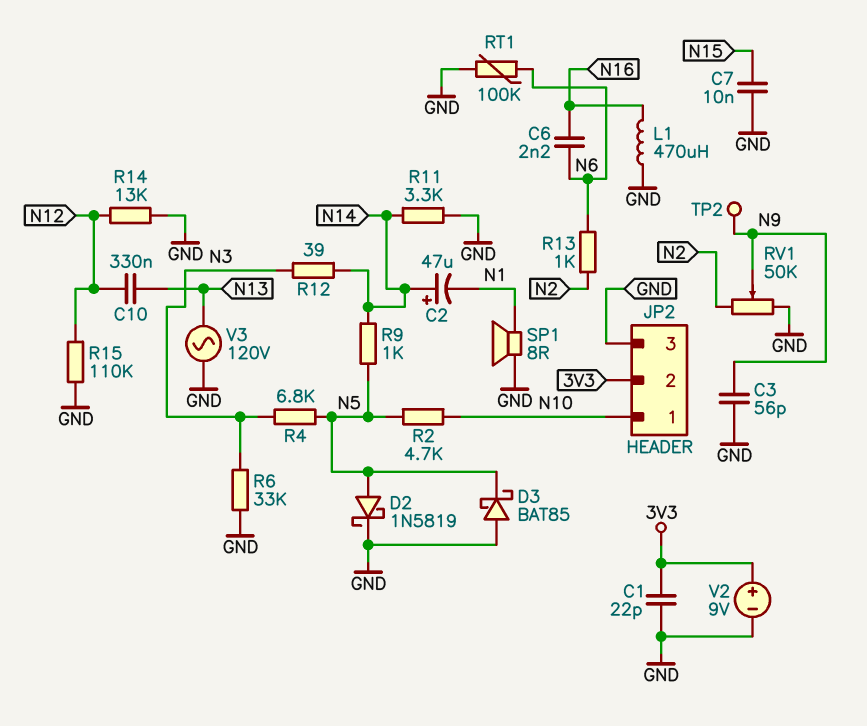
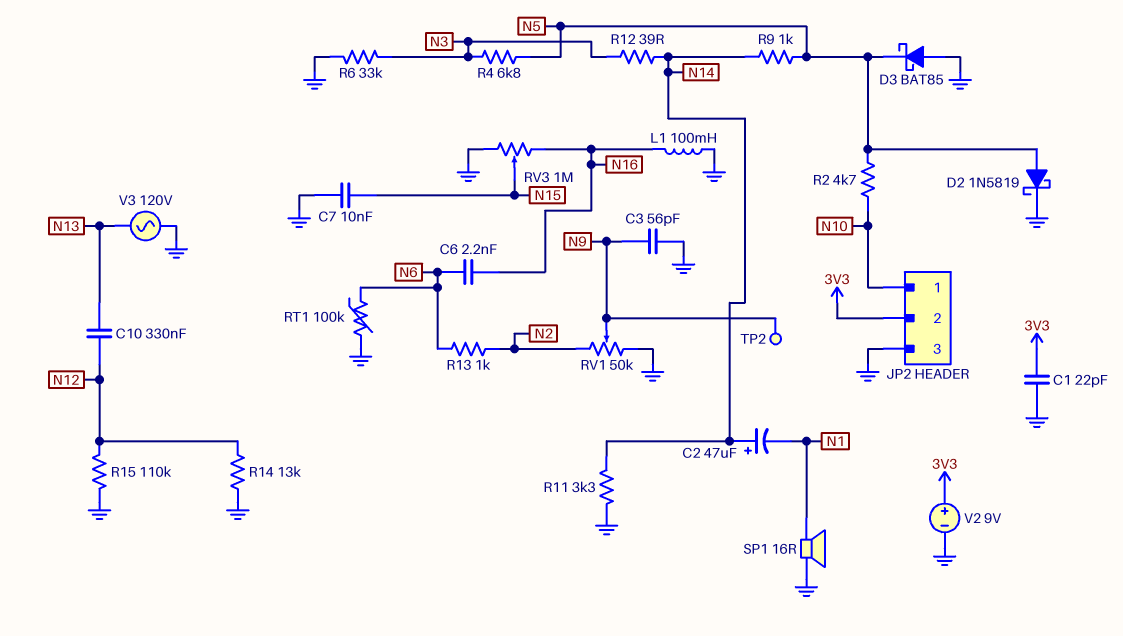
L1: 470uH (GND, N16) -> 100mH (GND, N16)
RV3: none -> 1M (GND, N16, wiper N15)
SP1: speaker 8R (GND, N1) -> speaker 16R (GND, N1)

